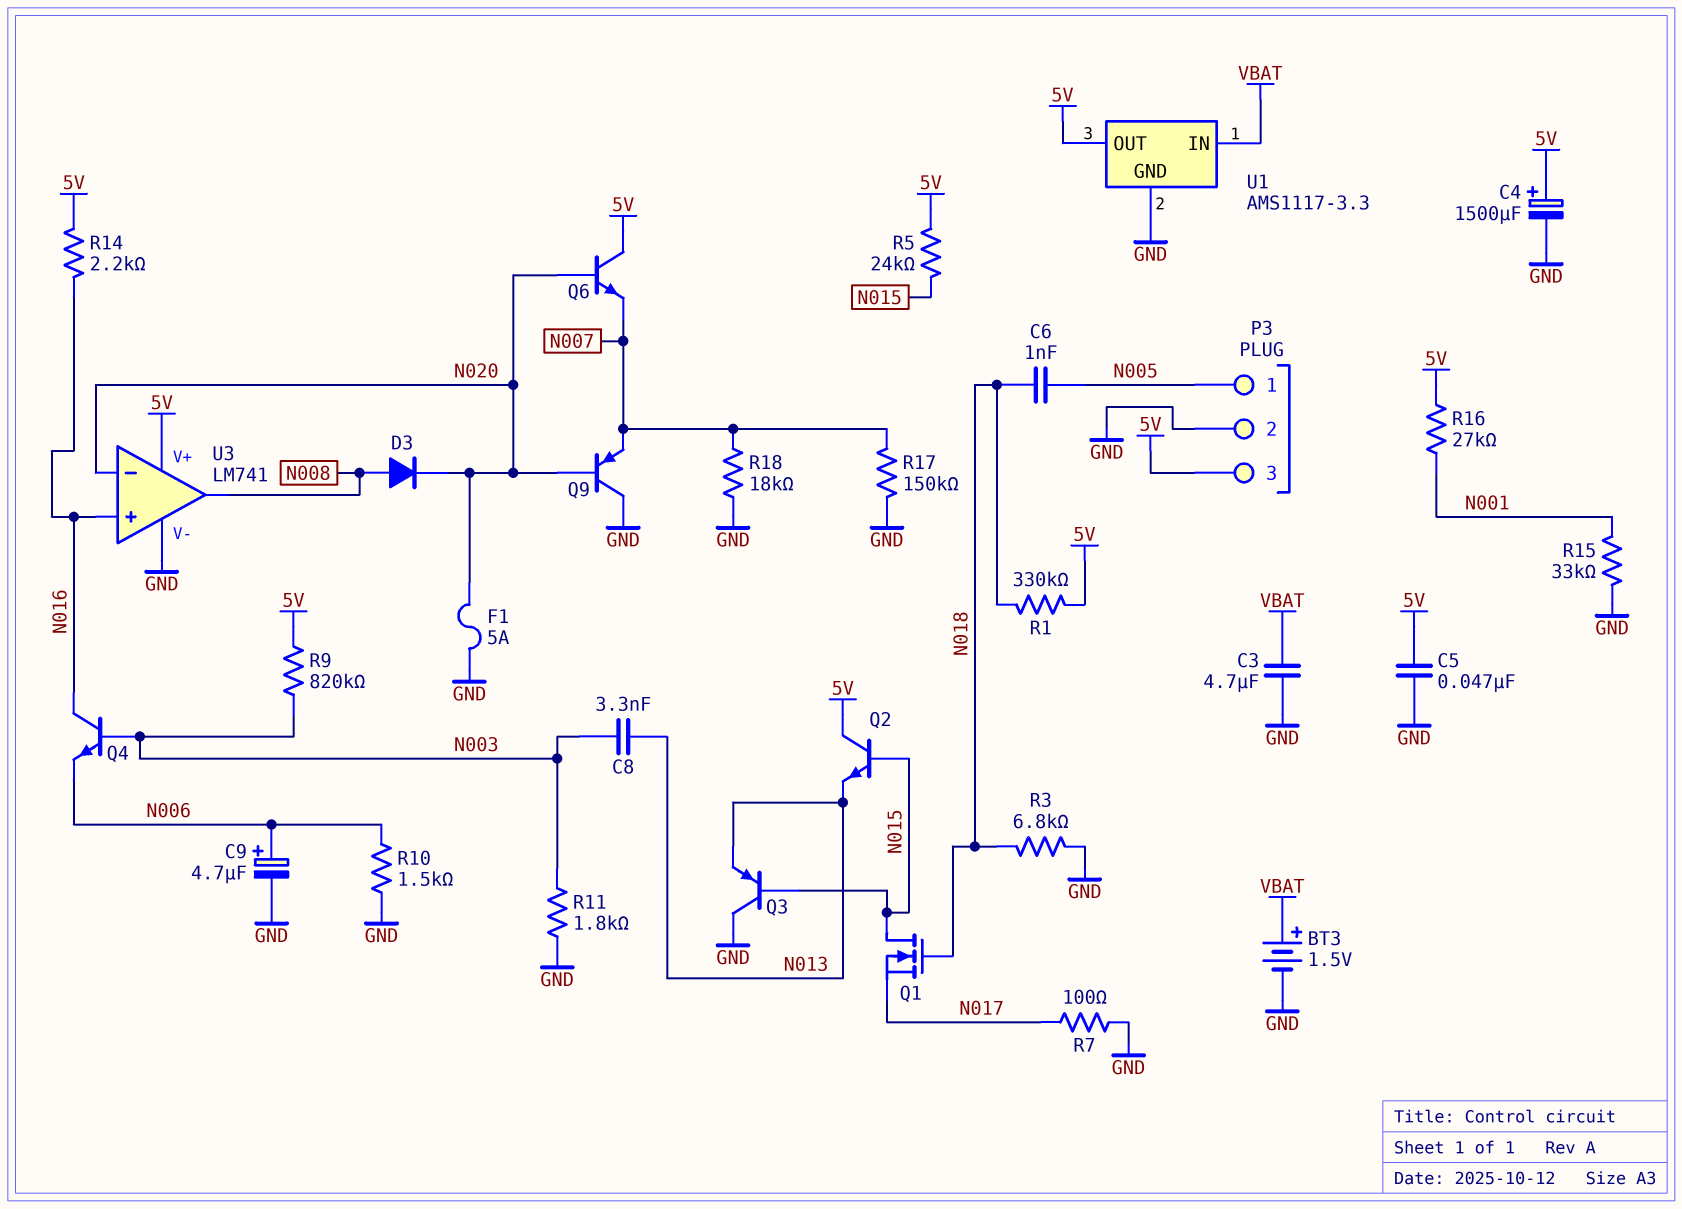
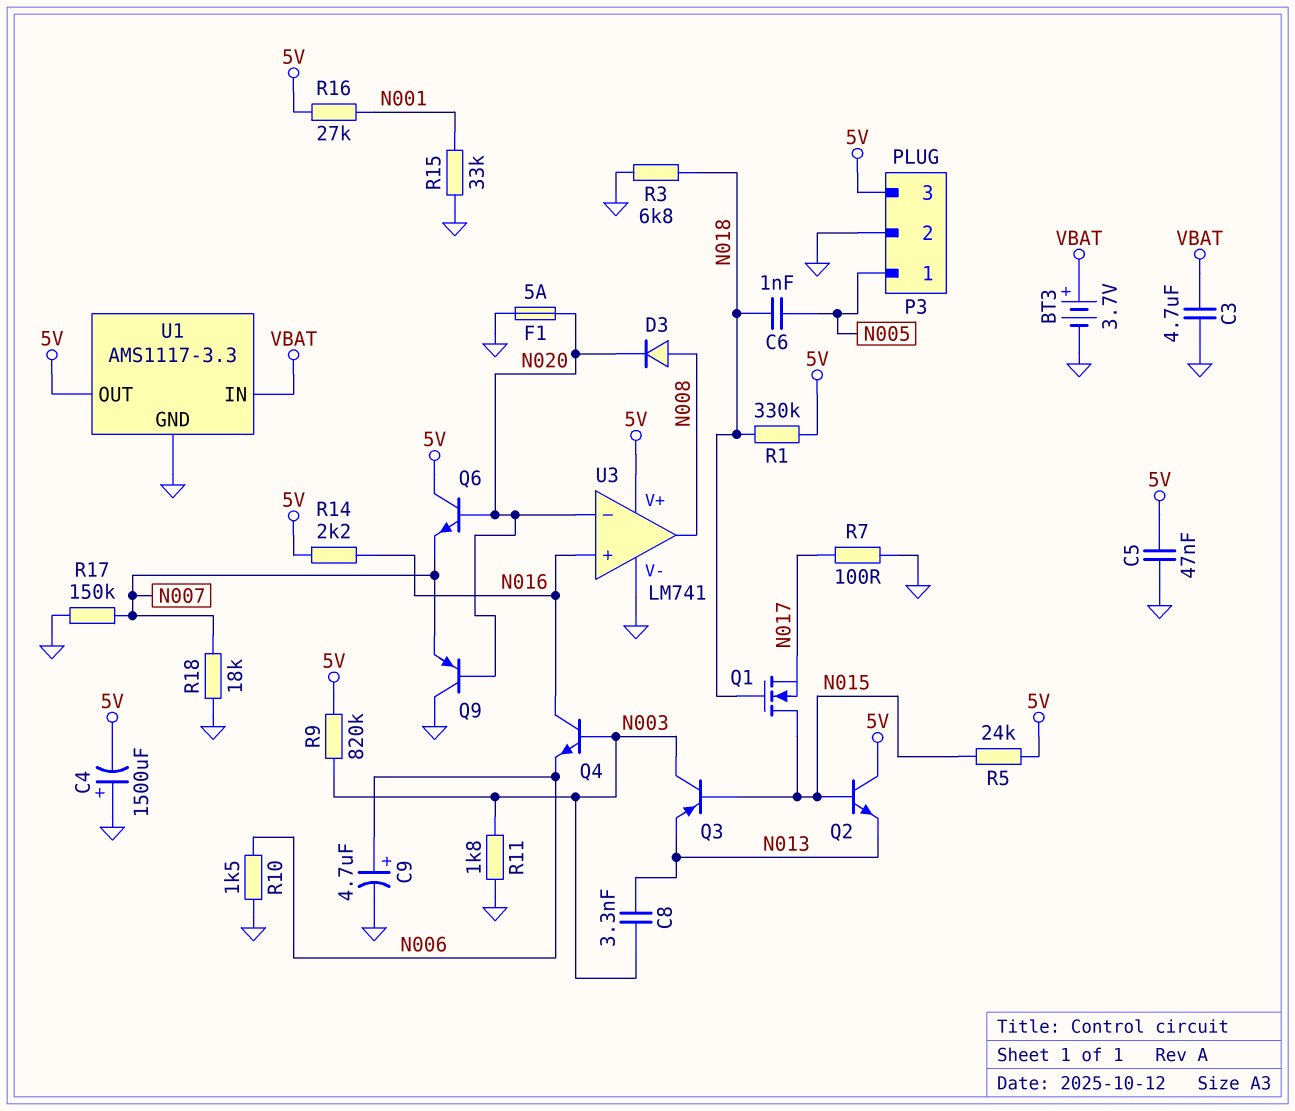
BT3: 1.5V (plus VBAT, minus GND) -> 3.7V (plus VBAT, minus GND)
C4: 1500uF (plus 5V, minus GND) -> 1500uF (plus GND, minus 5V)
Q3: PNP (B N015, C GND, E N013) -> PNP (B N015, C N003, E N013)

